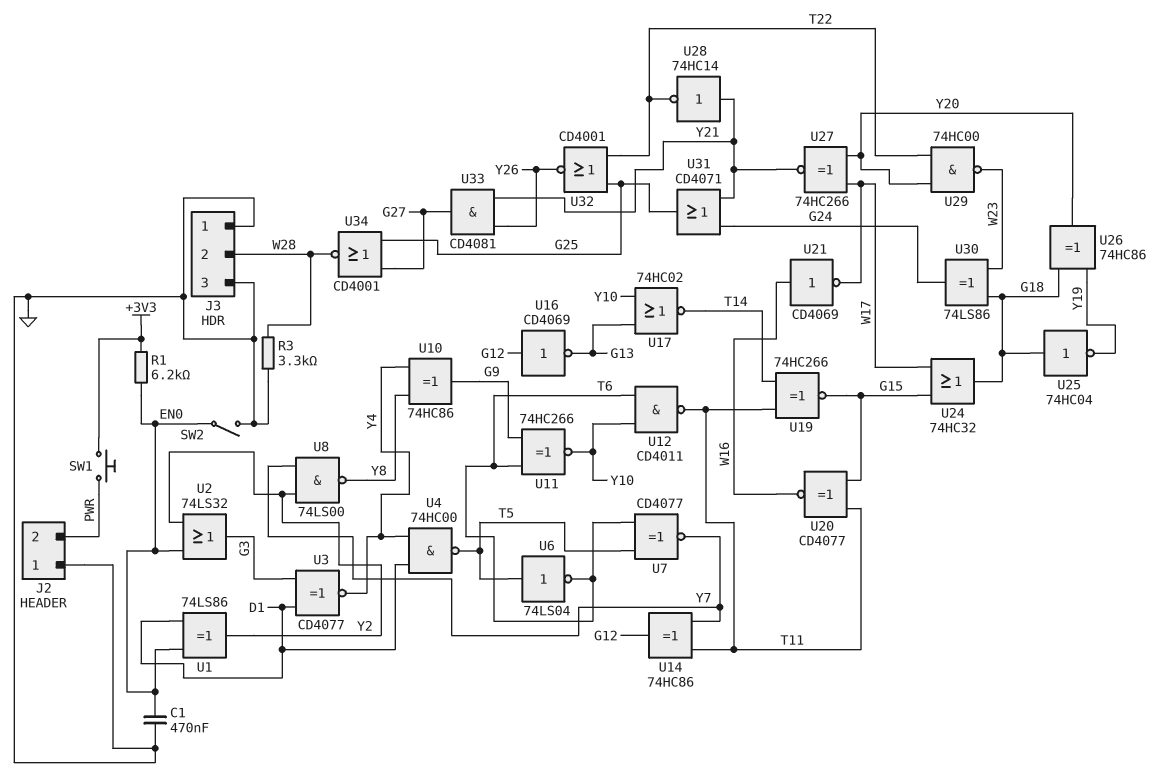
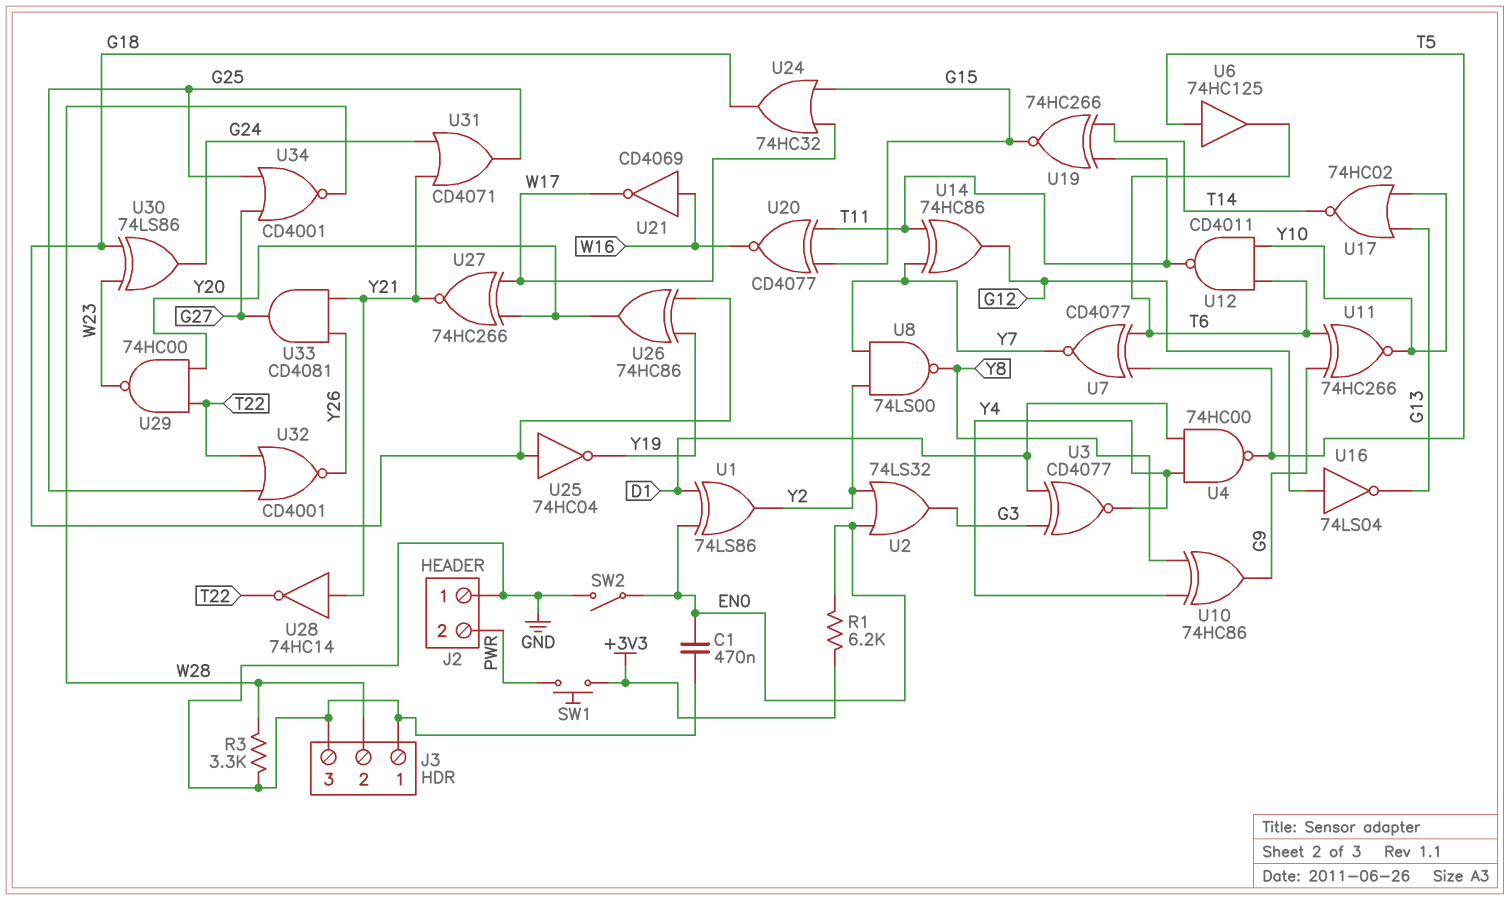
U6: NOT 74LS04 (in T5, out T6) -> buffer 74HC125 (in T5, out T6)
U16: NOT CD4069 (in G12, out G13) -> NOT 74LS04 (in G12, out G13)

